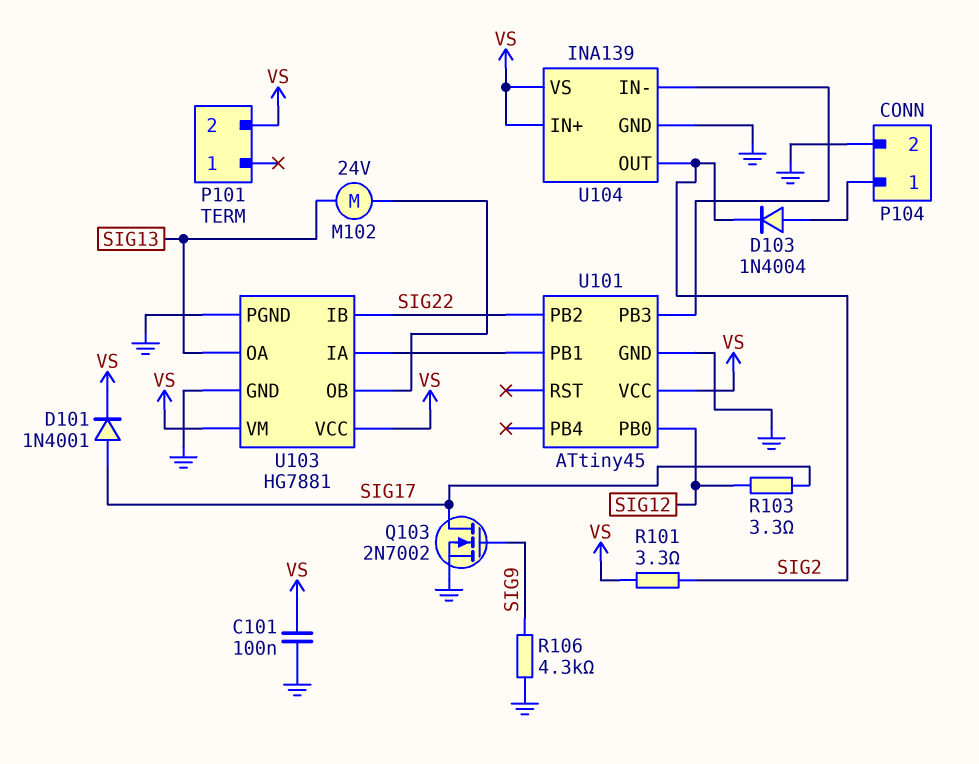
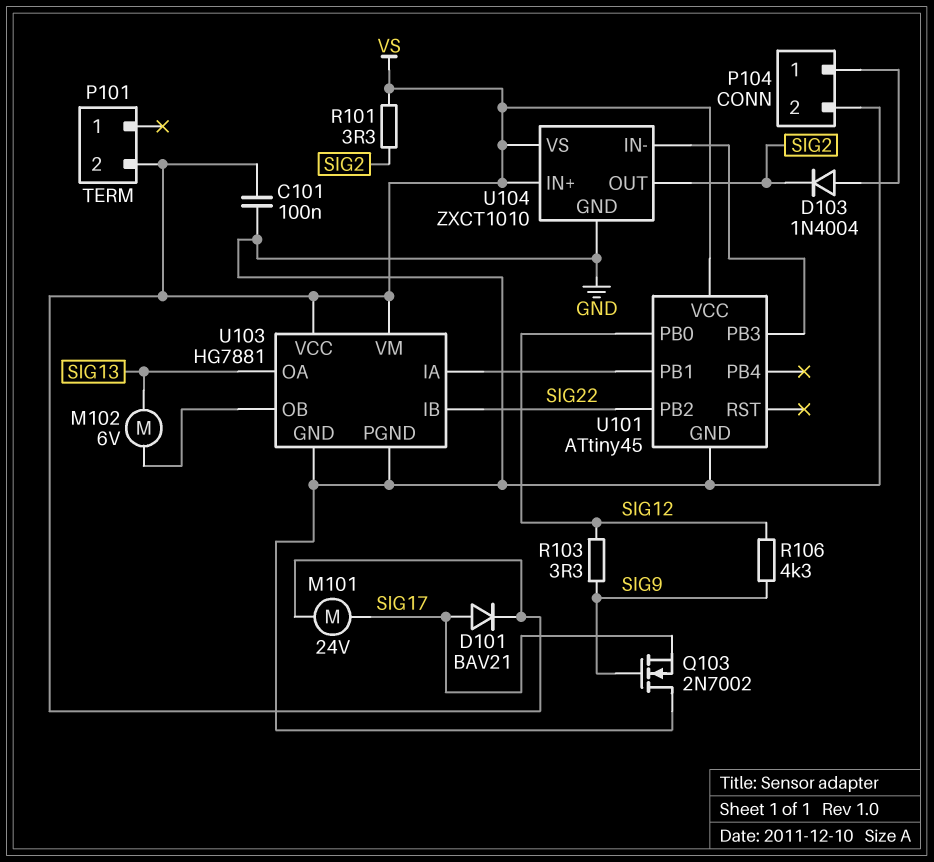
D101: diode 1N4001 (A SIG17, K VS) -> diode BAV21 (A SIG17, K VS)
M101: none -> motor 24V (SIG17, VS)
M102: motor 24V (SIG13, U103/OB) -> motor 6V (SIG13, U103/OB)
Q103: NMOS 2N7002 (G SIG9, D SIG17, S GND) -> NMOS 2N7002 (G SIG9, D GND, S SIG17)
R103: 3.3 (SIG12, SIG17) -> 3.3 (SIG9, SIG12)
R106: 4.3k (GND, SIG9) -> 4.3k (SIG9, SIG12)
U104: INA139 -> ZXCT1010

